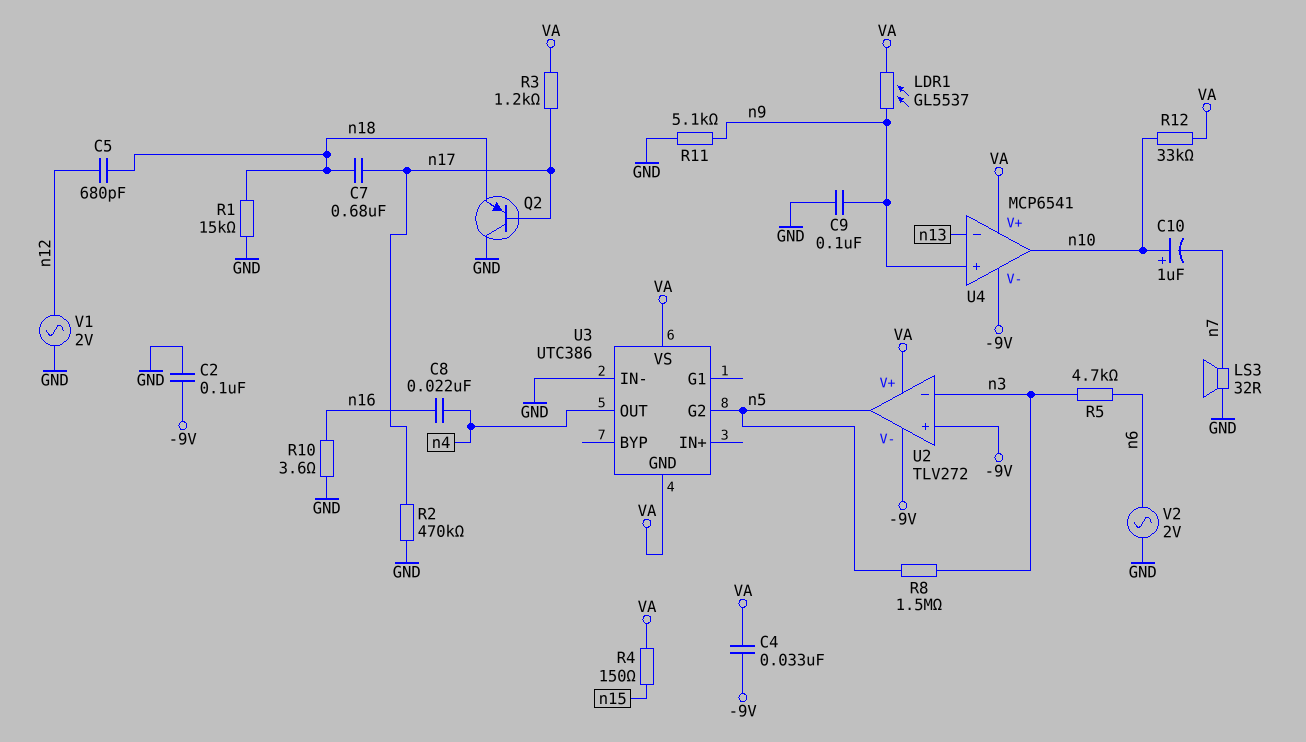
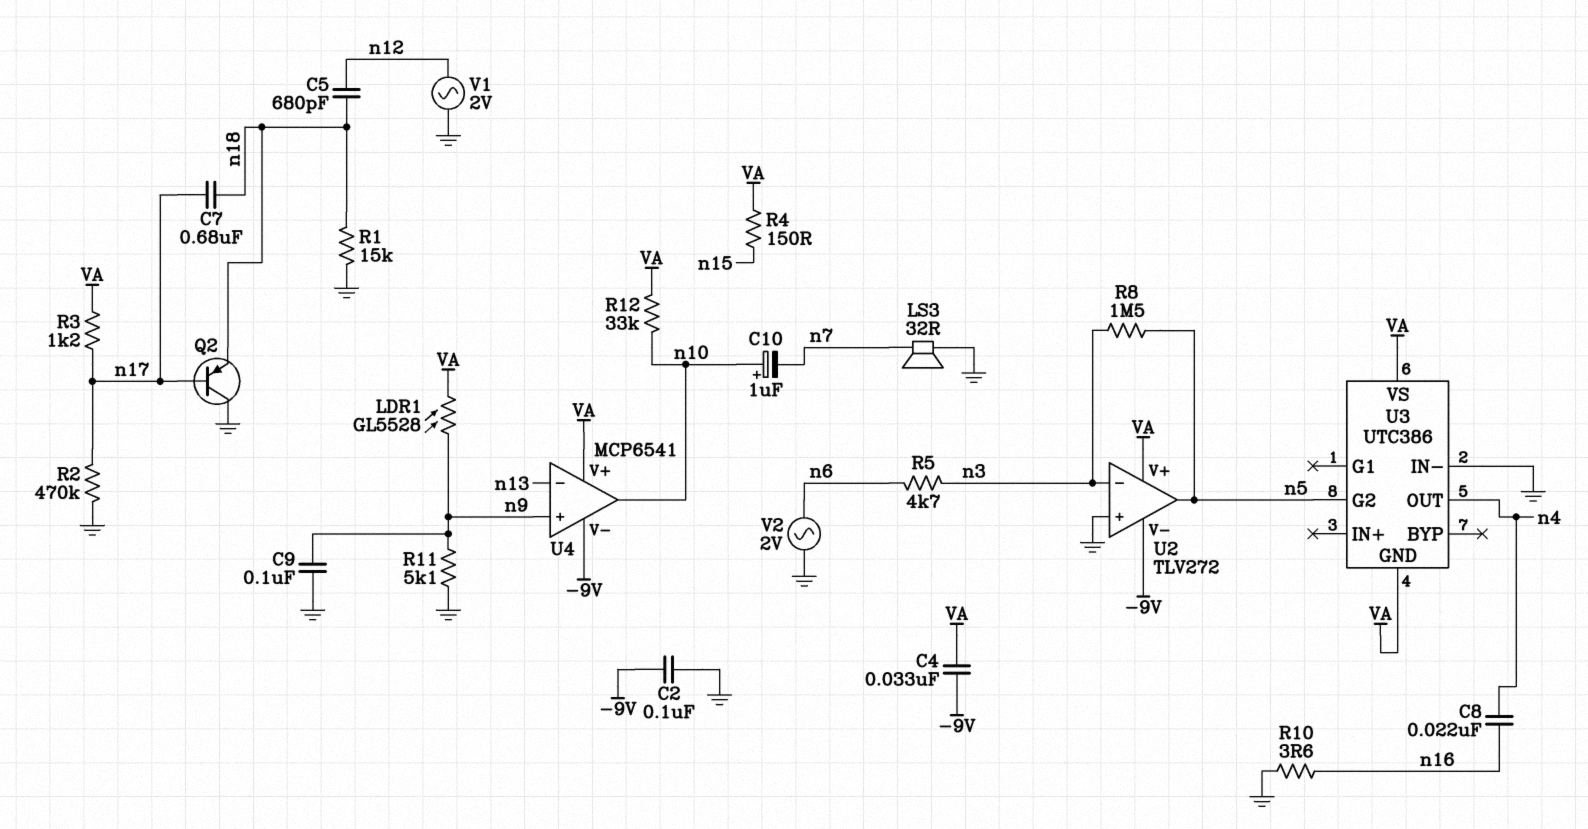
LDR1: GL5537 (VA, n9) -> GL5528 (VA, n9)
U2 pin in+: -9V -> GND

